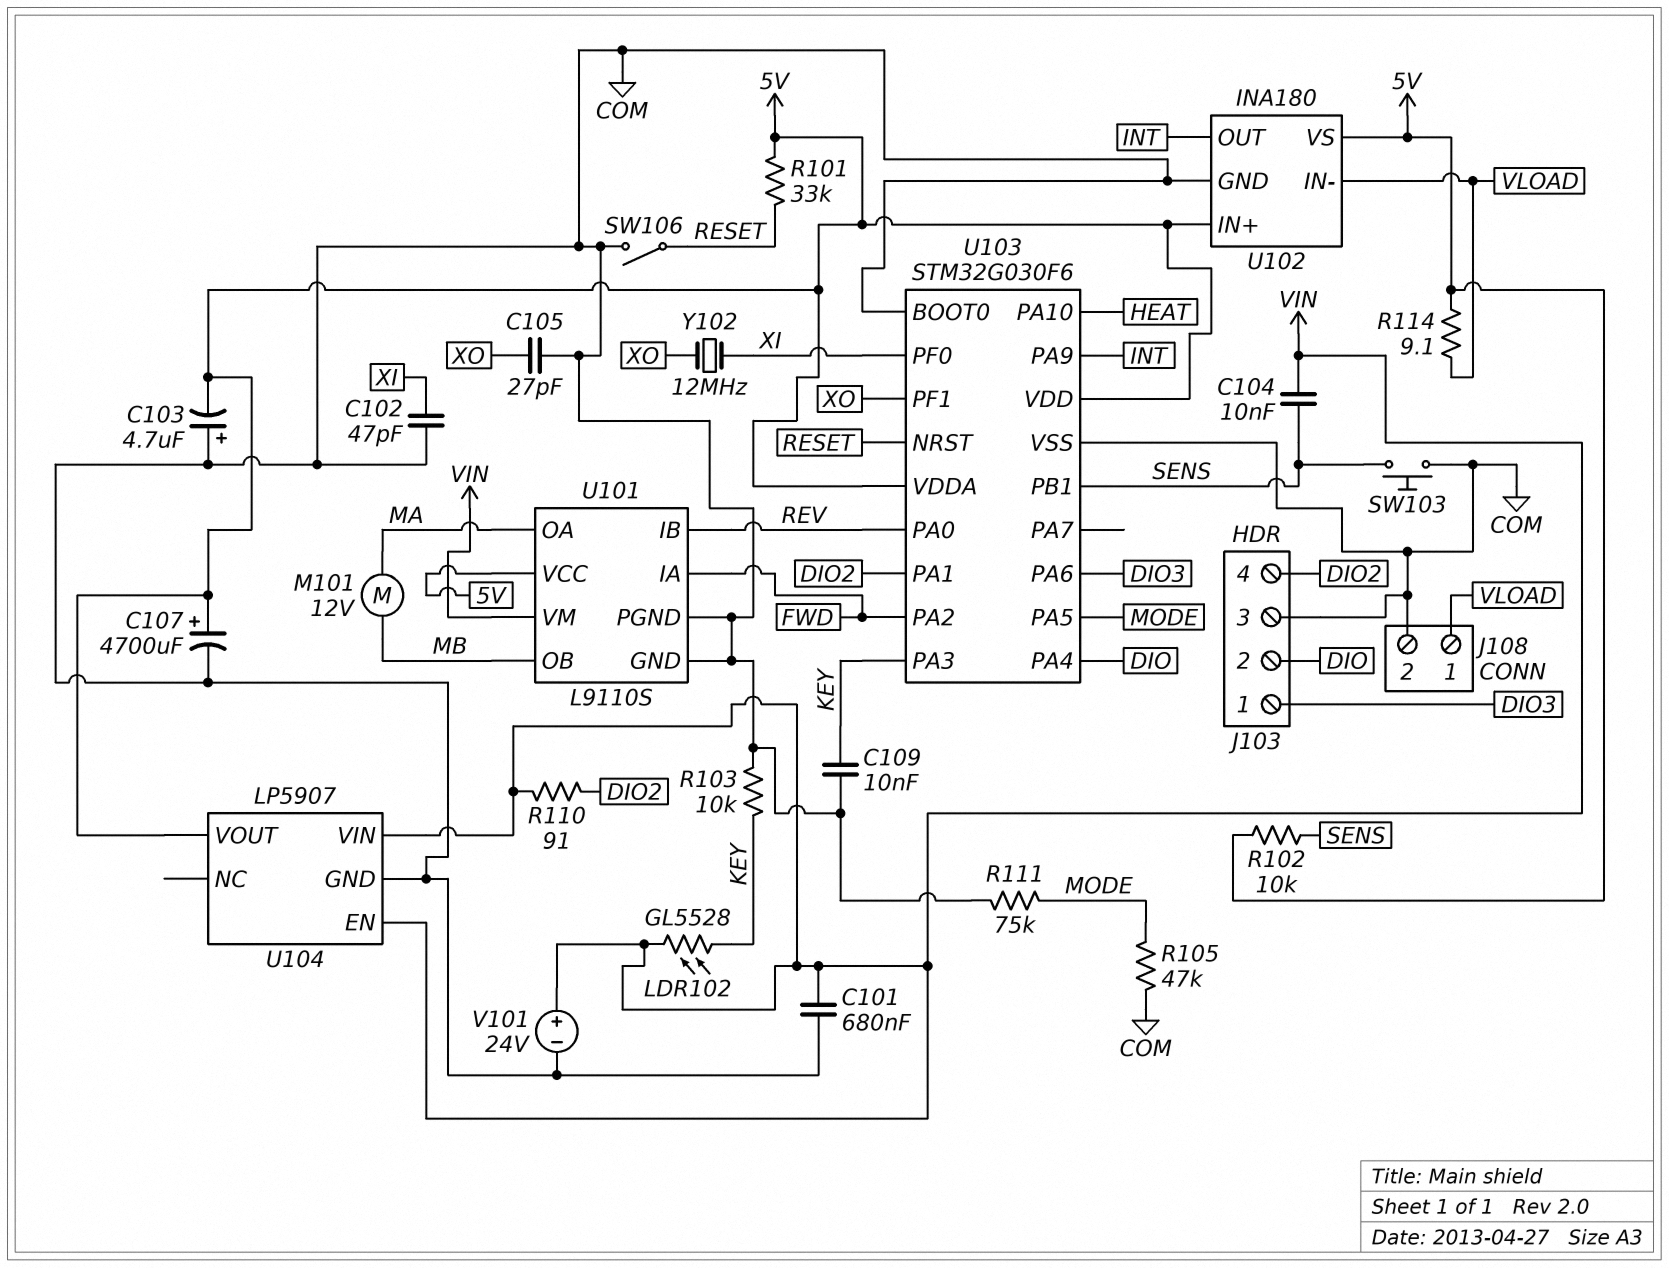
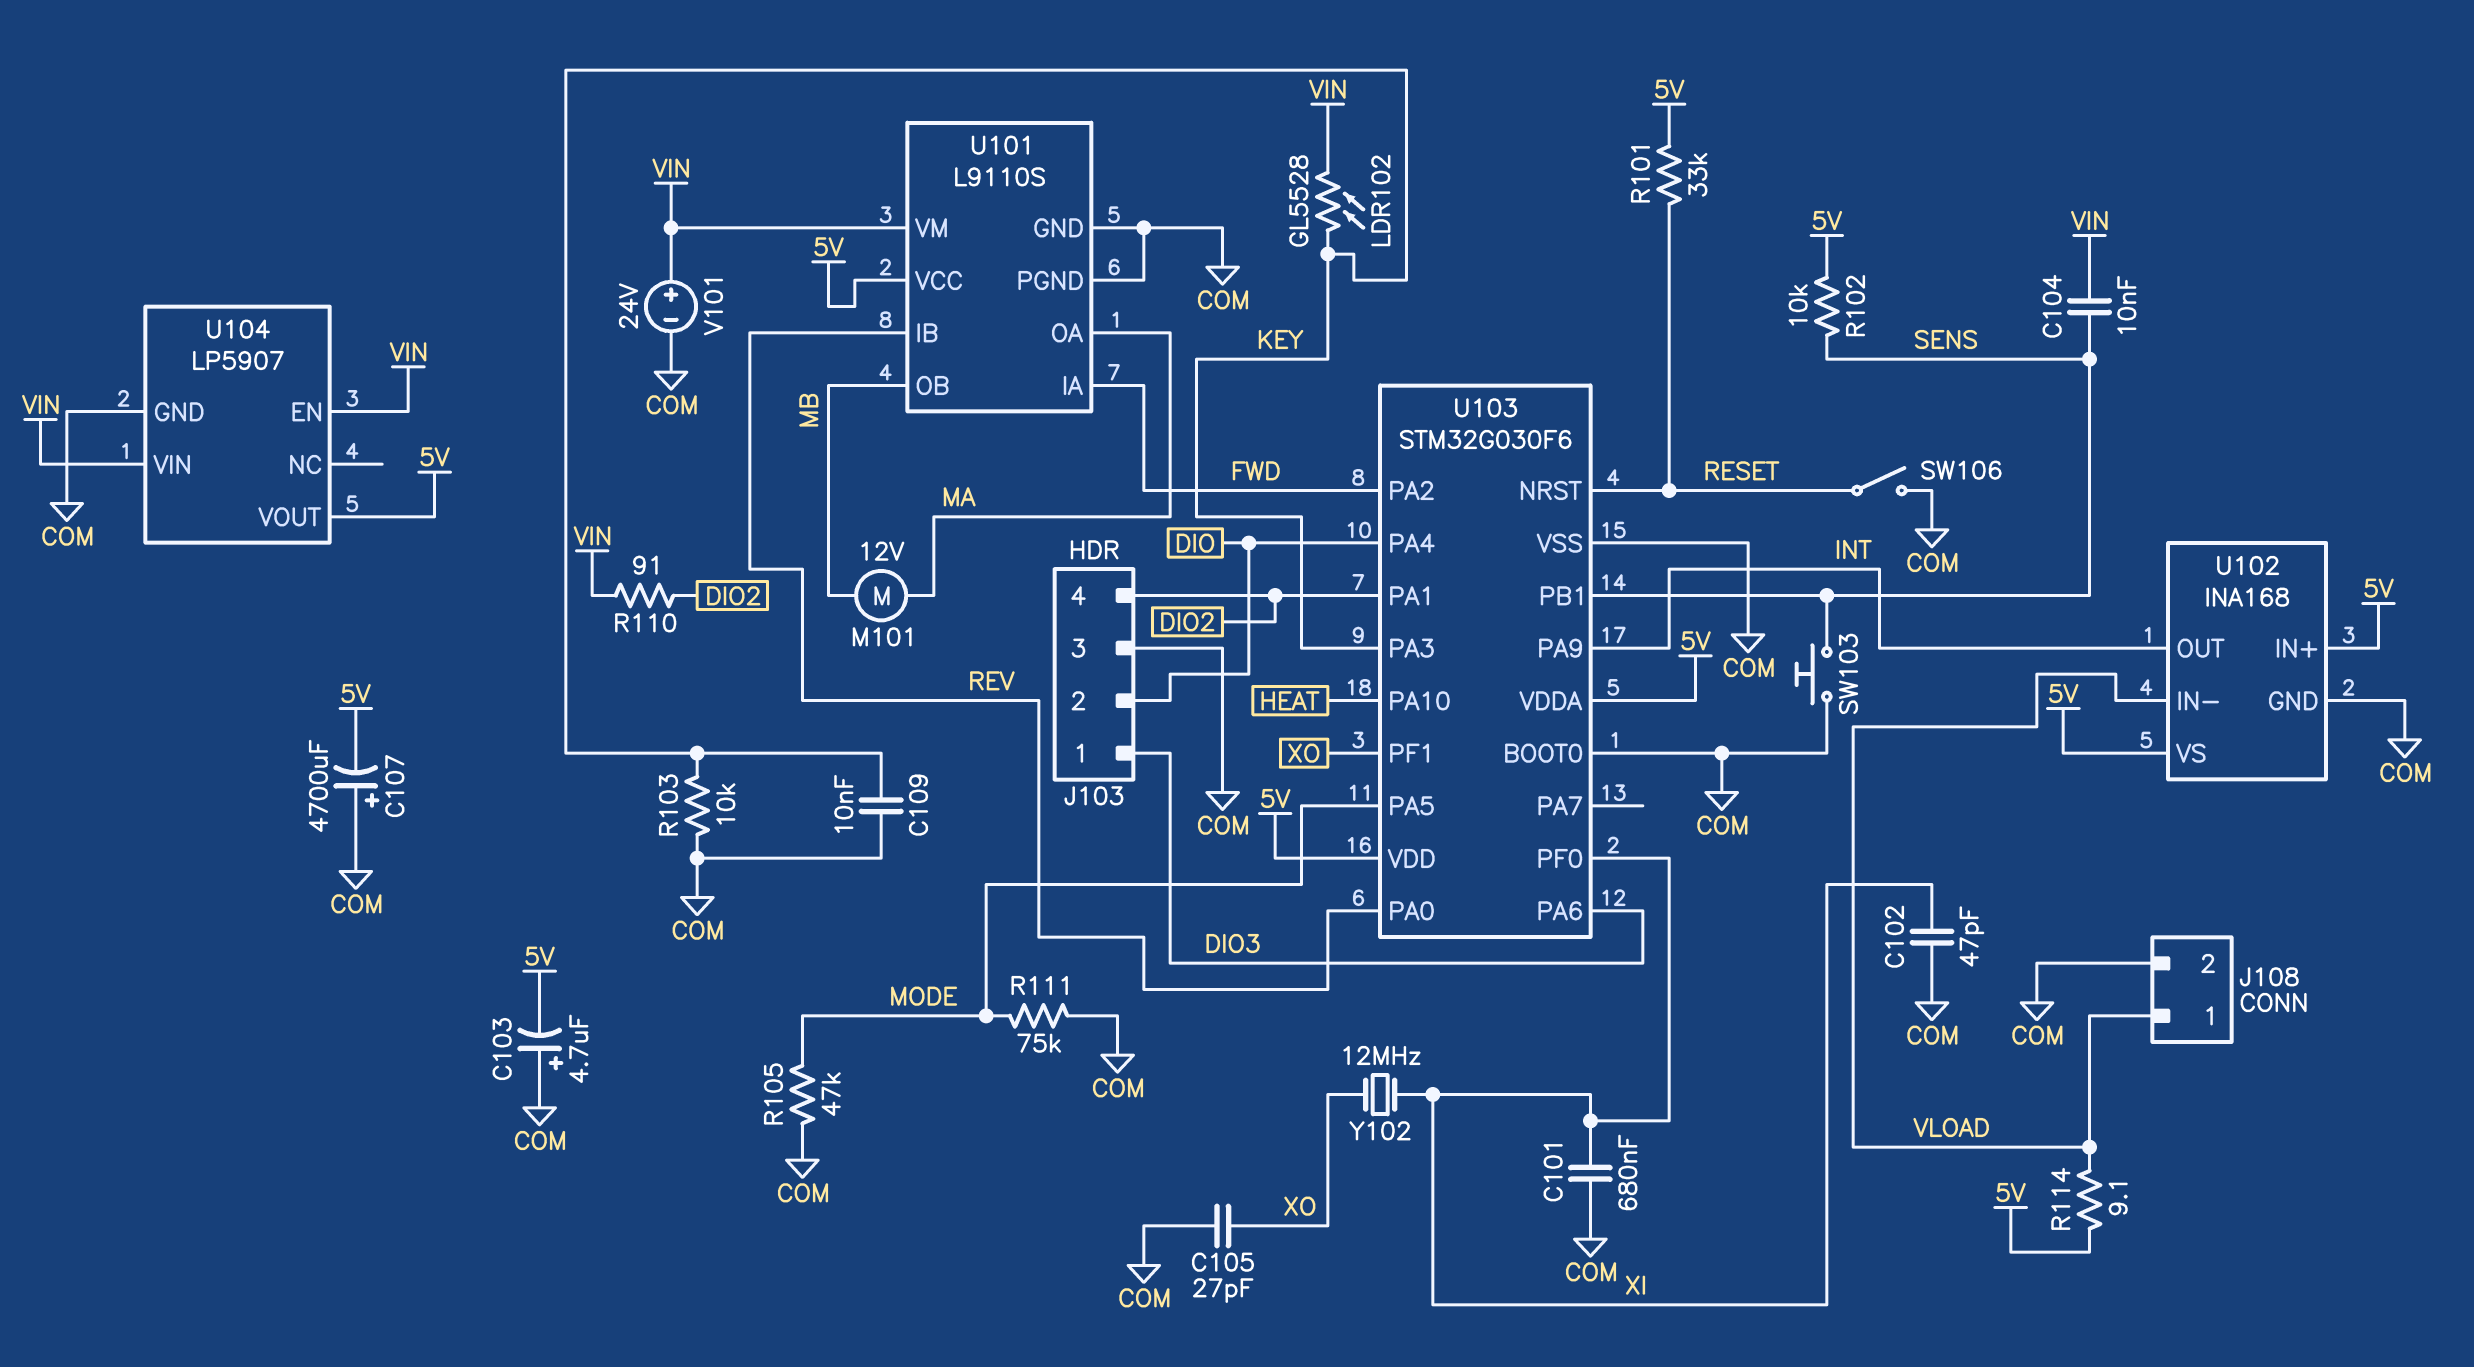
C101: 680nF (COM, VIN) -> 680nF (COM, XI)
C107: 4700uF (plus 5V, minus COM) -> 4700uF (plus COM, minus 5V)
U102: INA180 -> INA168

